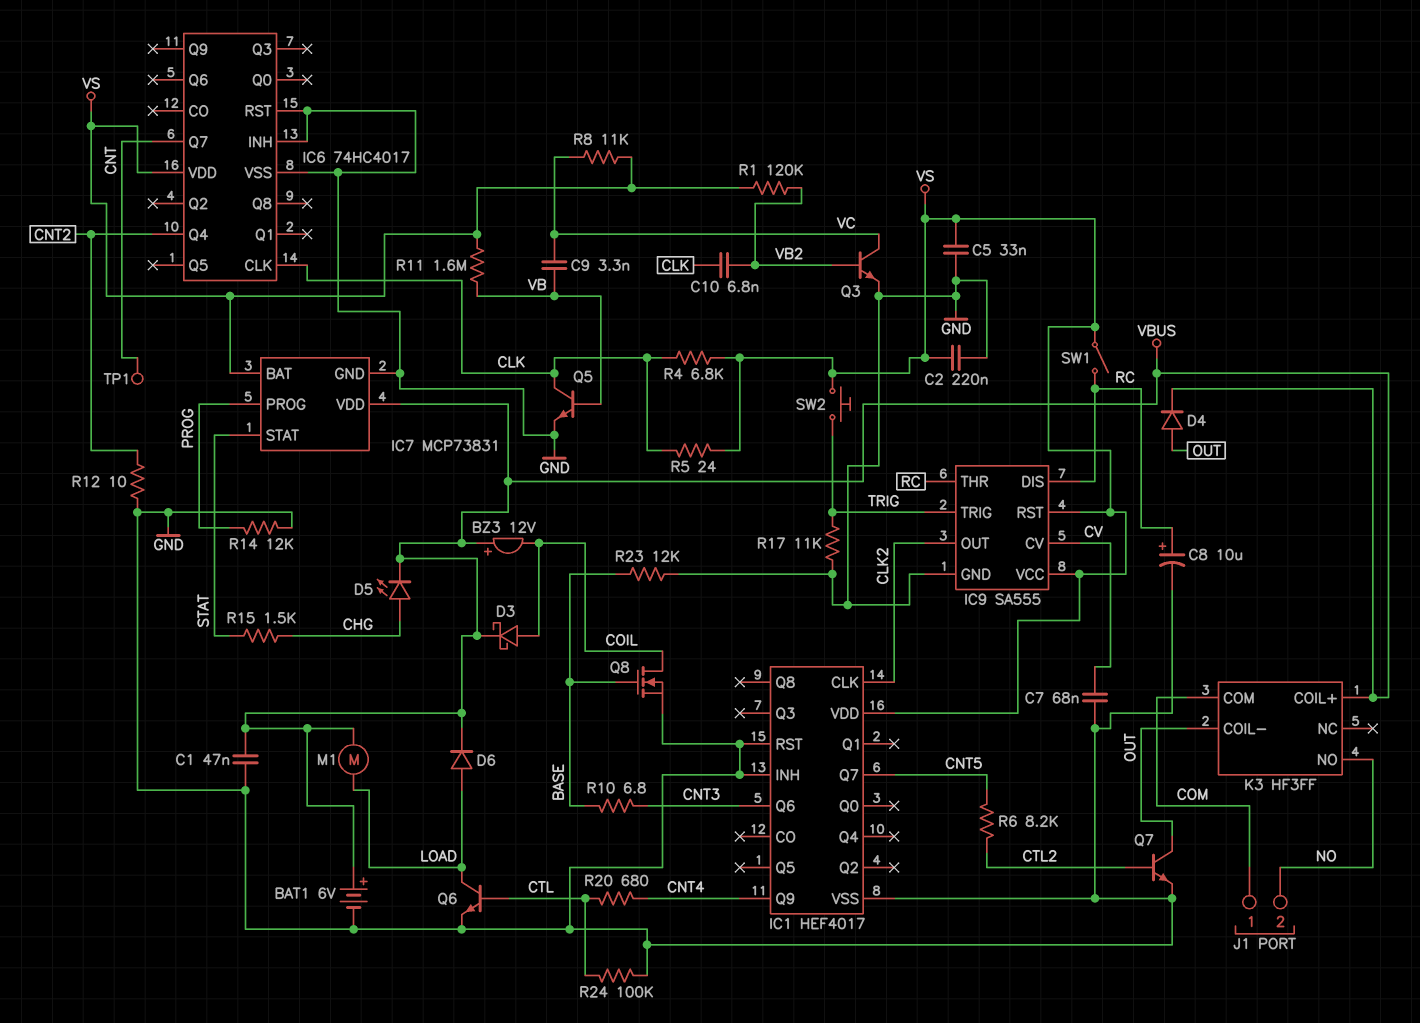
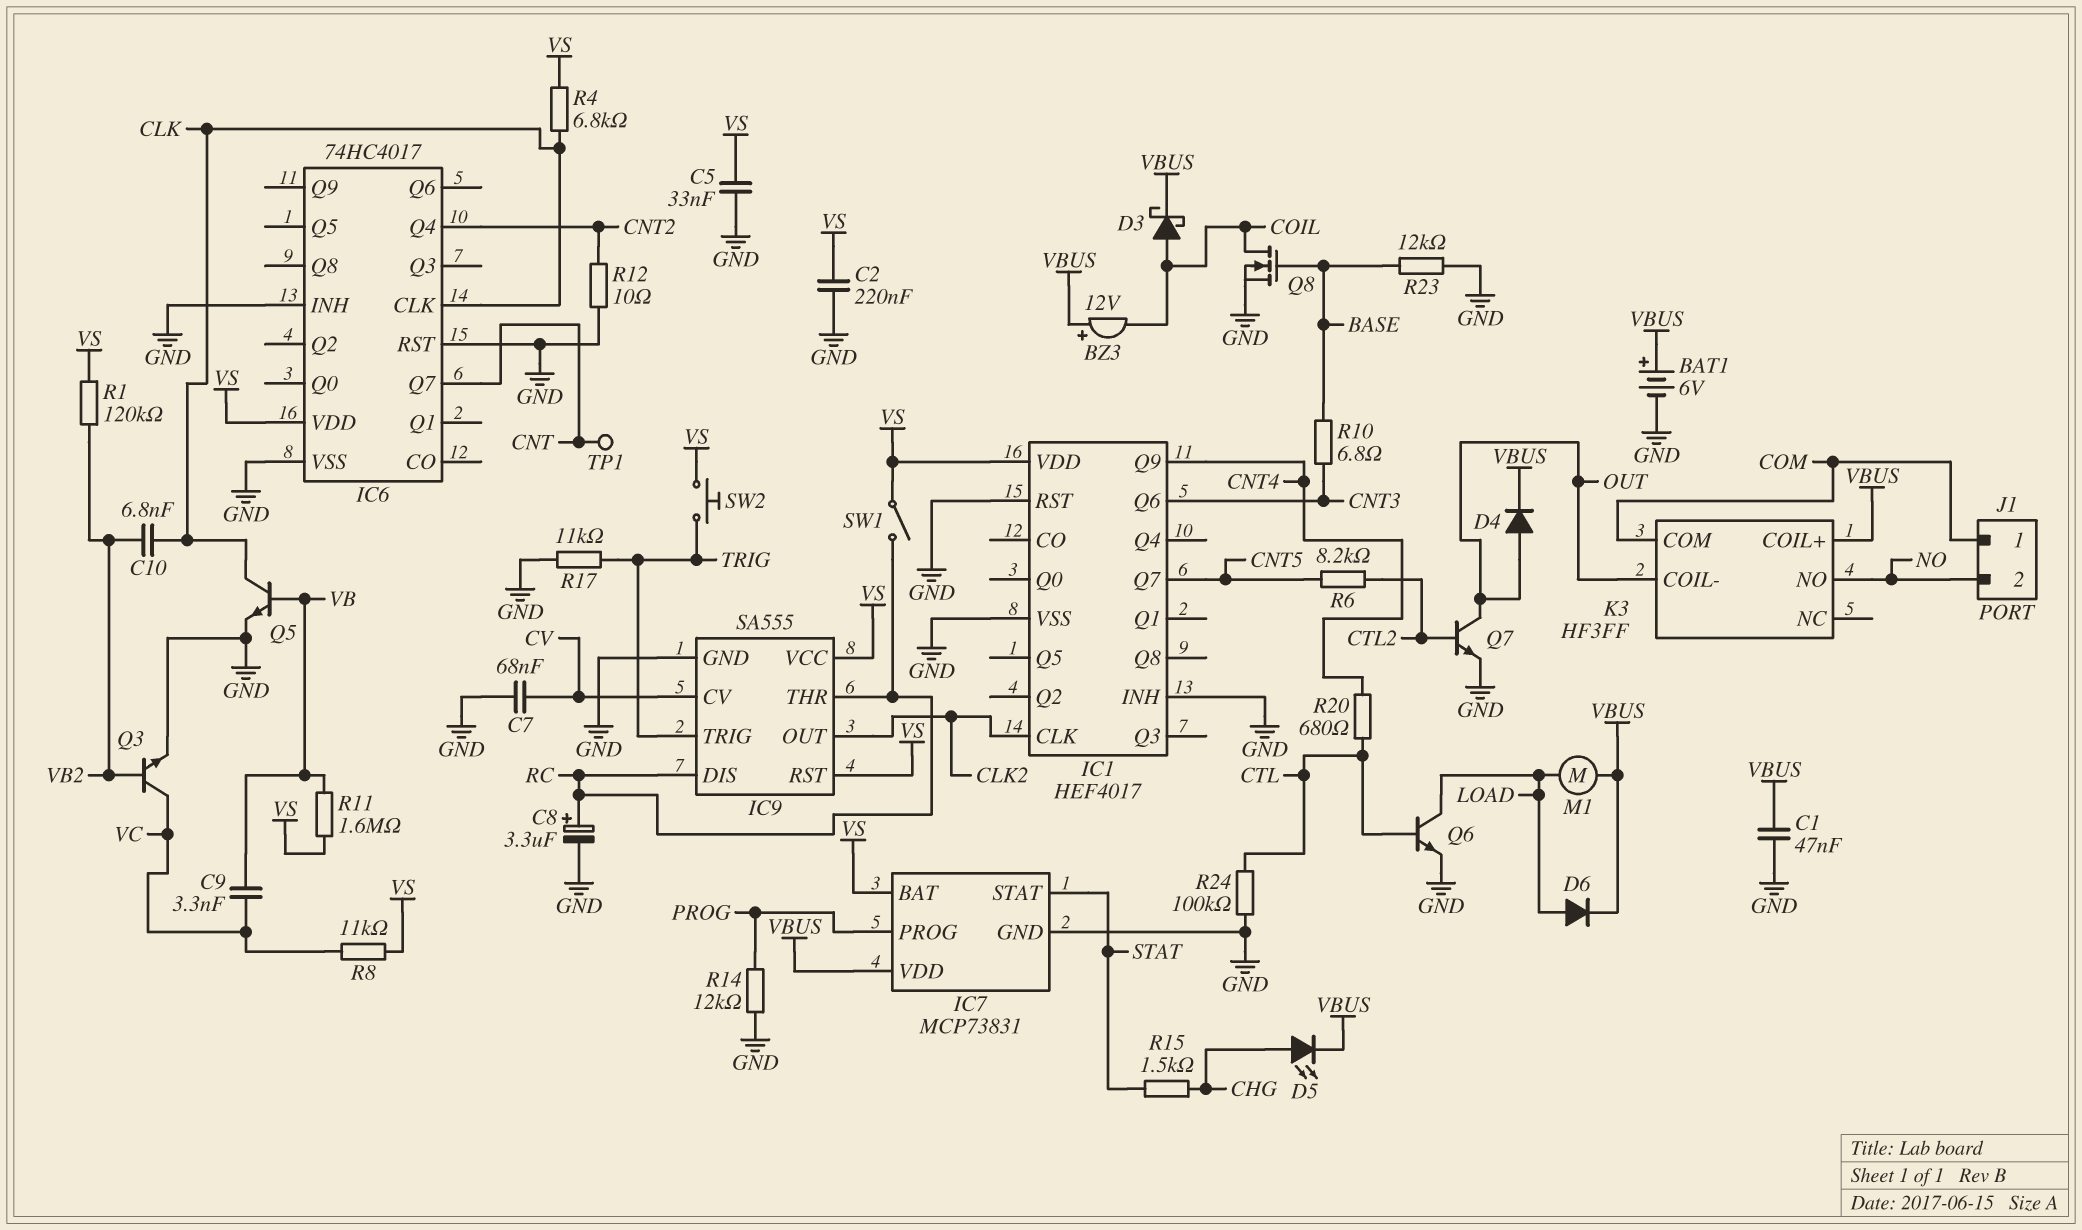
C8: 10uF (plus RC, minus GND) -> 3.3uF (plus RC, minus GND)
R5: 24 (CLK, VS) -> none

